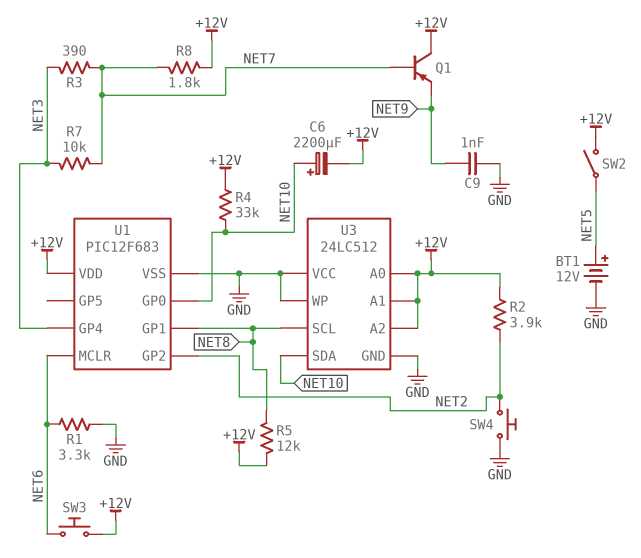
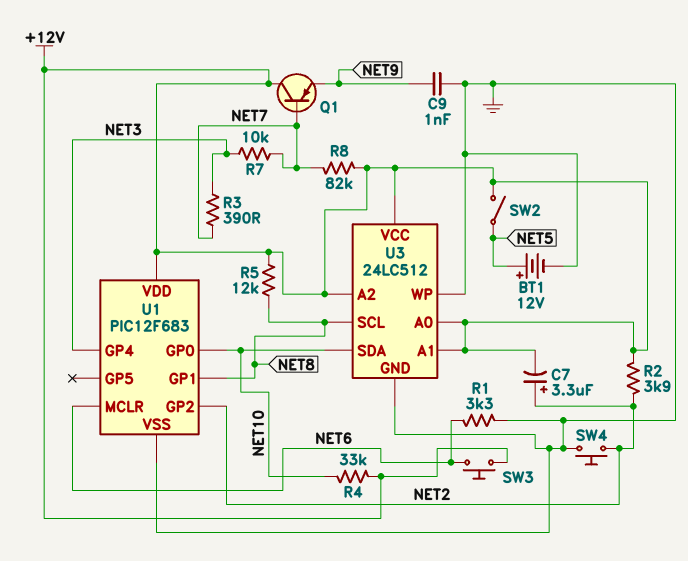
C6: 2200uF (plus NET10, minus +12V) -> none
C7: none -> 3.3uF (plus NET2, minus +12V)
R8: 1.8k (+12V, NET7) -> 82k (+12V, NET7)
U3 pin VCC: GND -> +12V

